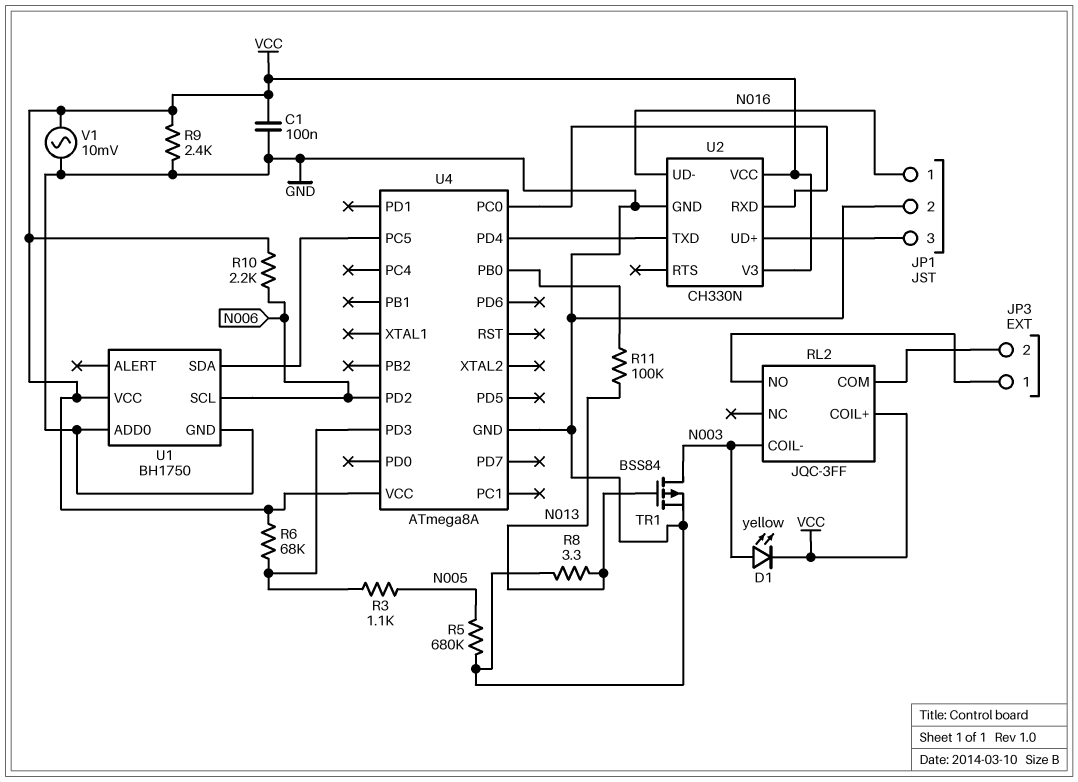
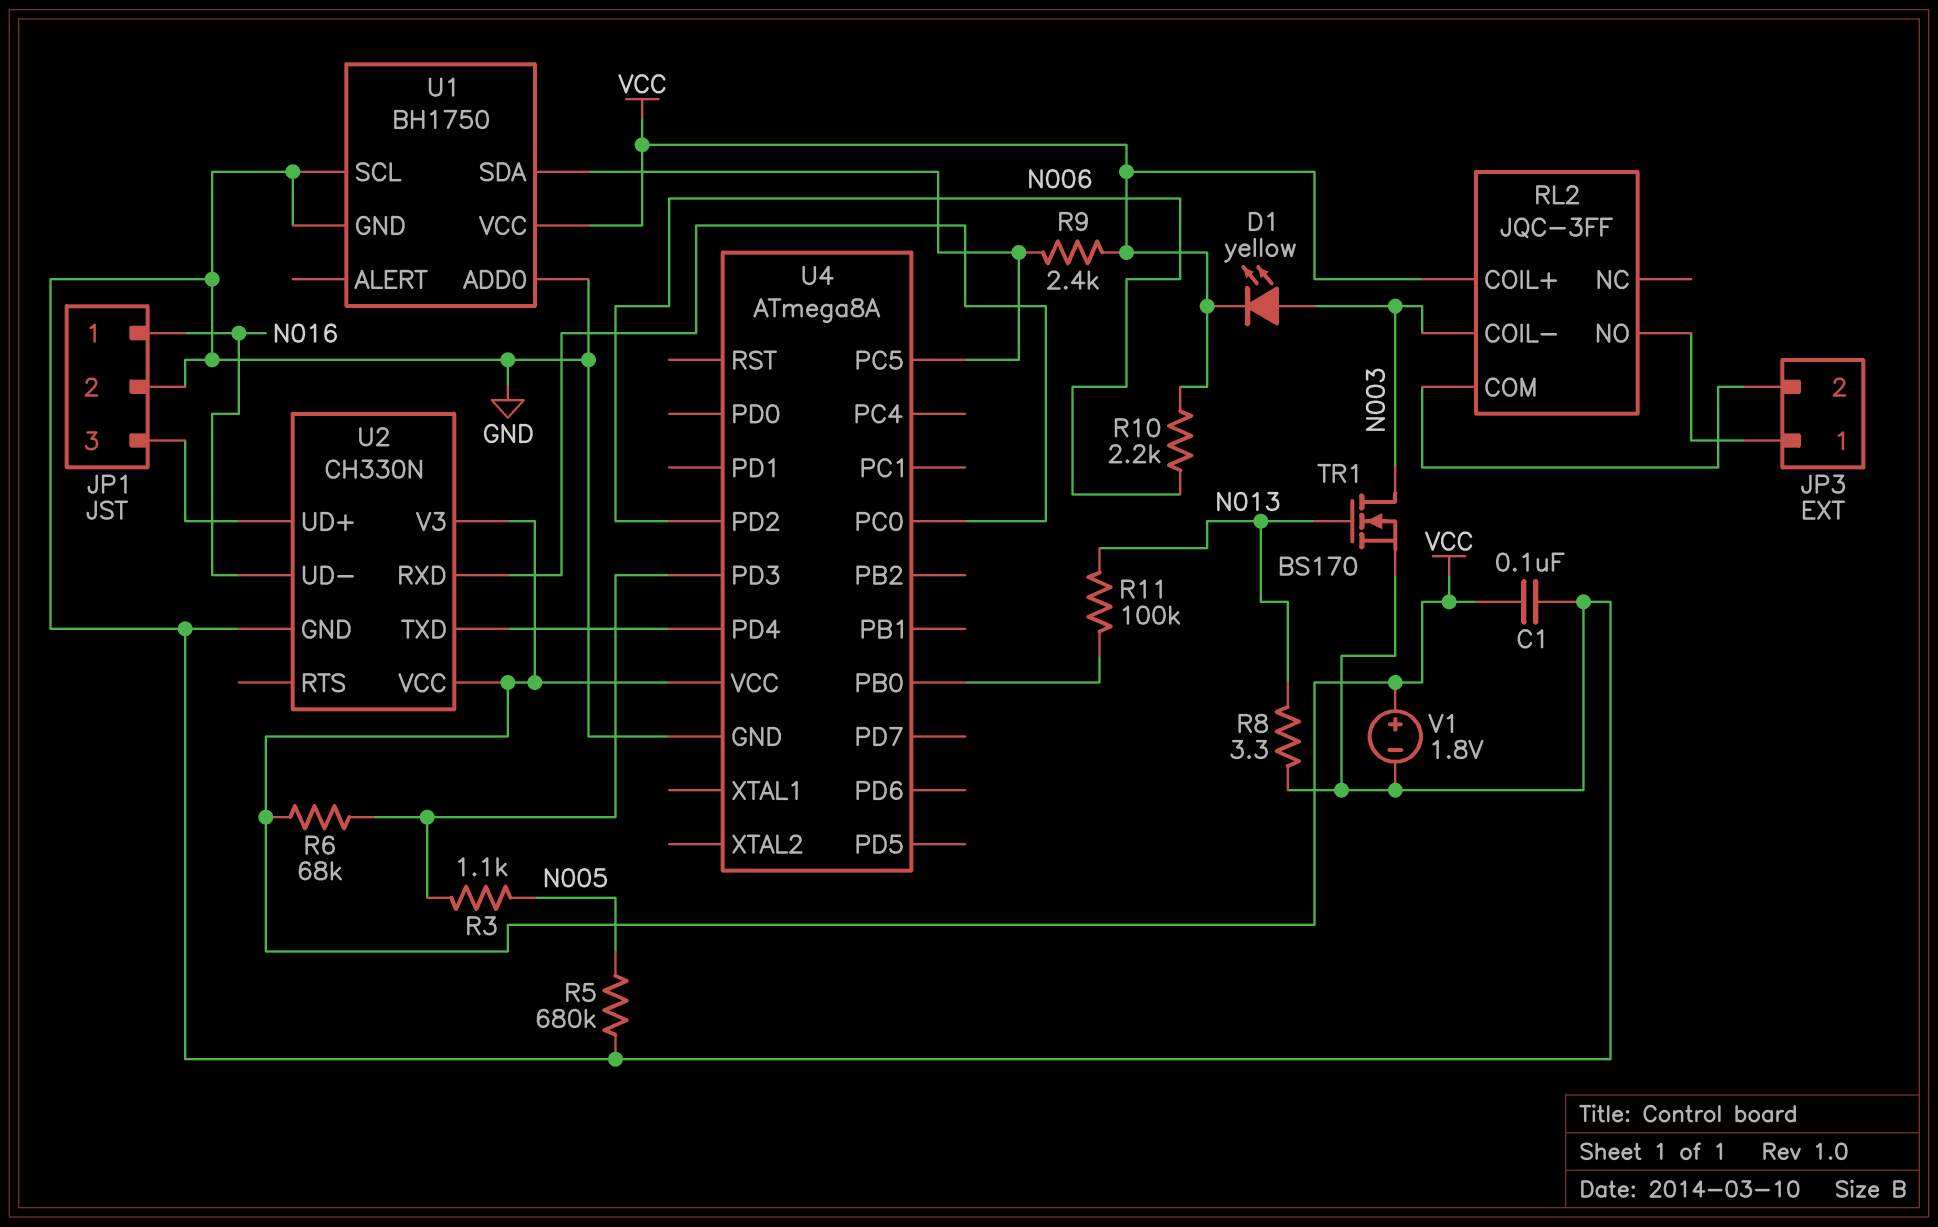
R9: 2.4k (GND, VCC) -> 2.4k (U1/SDA, VCC)
TR1: PMOS BSS84 (G N013, D N003, S GND) -> NMOS BS170 (G N013, D N003, S GND)
U1 pin SCL: N006 -> GND
V1: AC 10mV (GND, VCC) -> 1.8V (plus VCC, minus GND)

